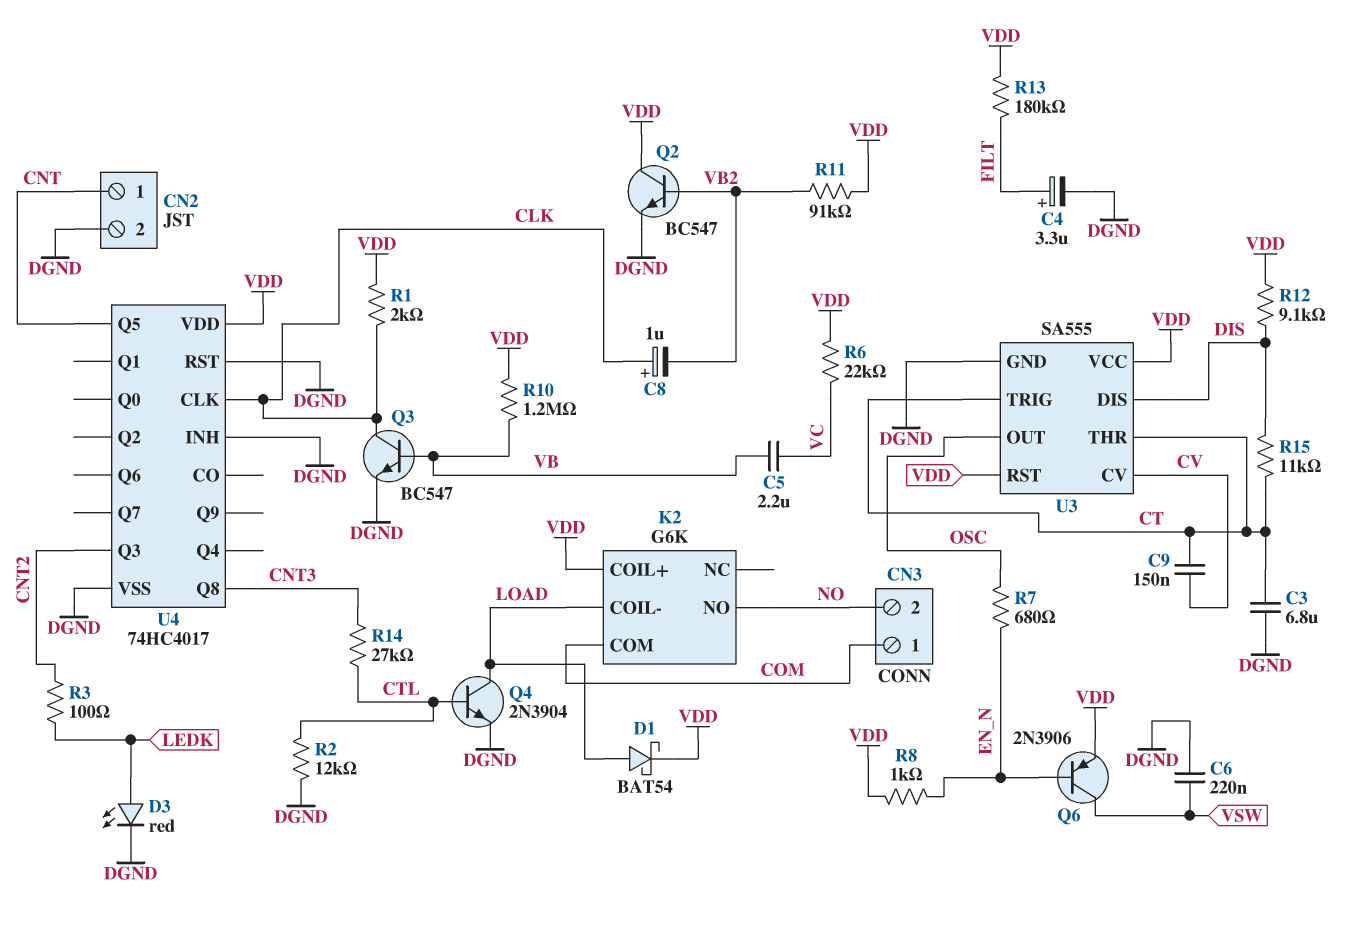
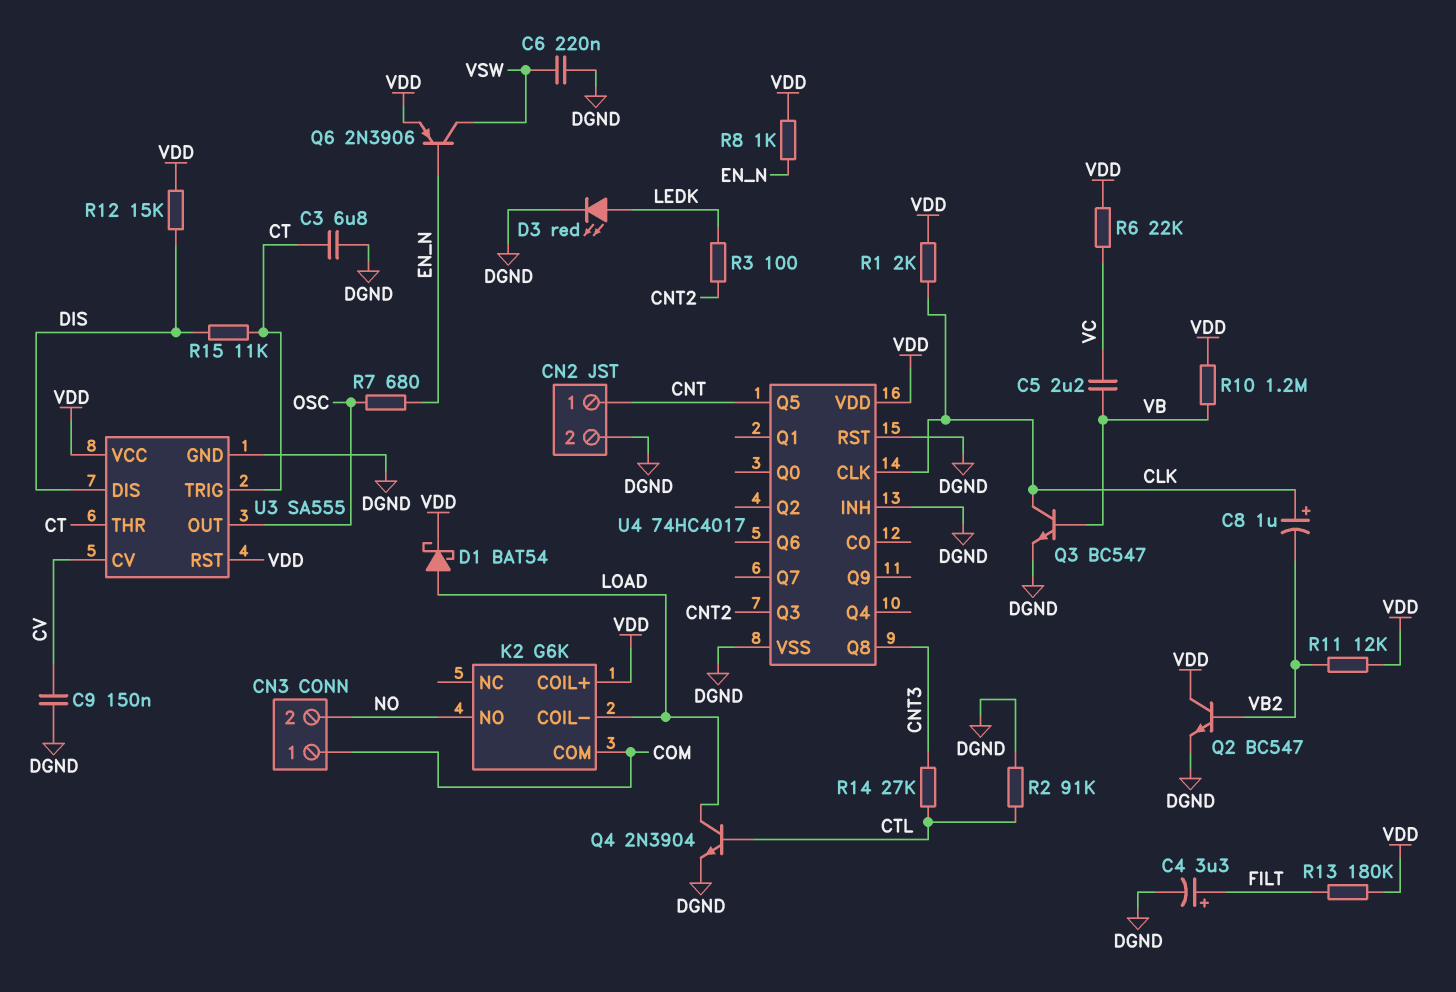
C9: 150nF (CT, CV) -> 150nF (CV, DGND)
R2: 12k (CTL, DGND) -> 91k (CTL, DGND)
R11: 91k (VB2, VDD) -> 12k (VB2, VDD)
R12: 9.1k (DIS, VDD) -> 15k (DIS, VDD)

